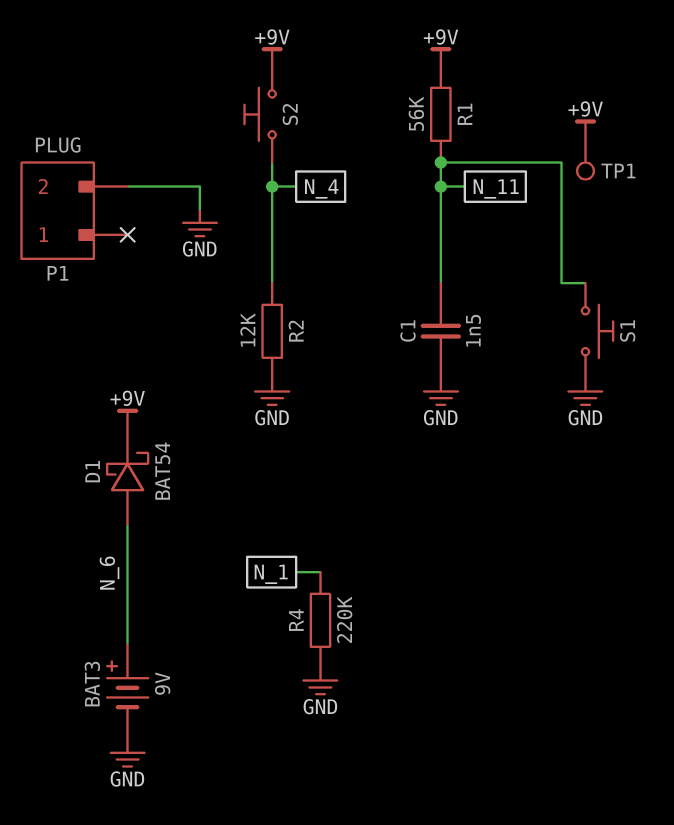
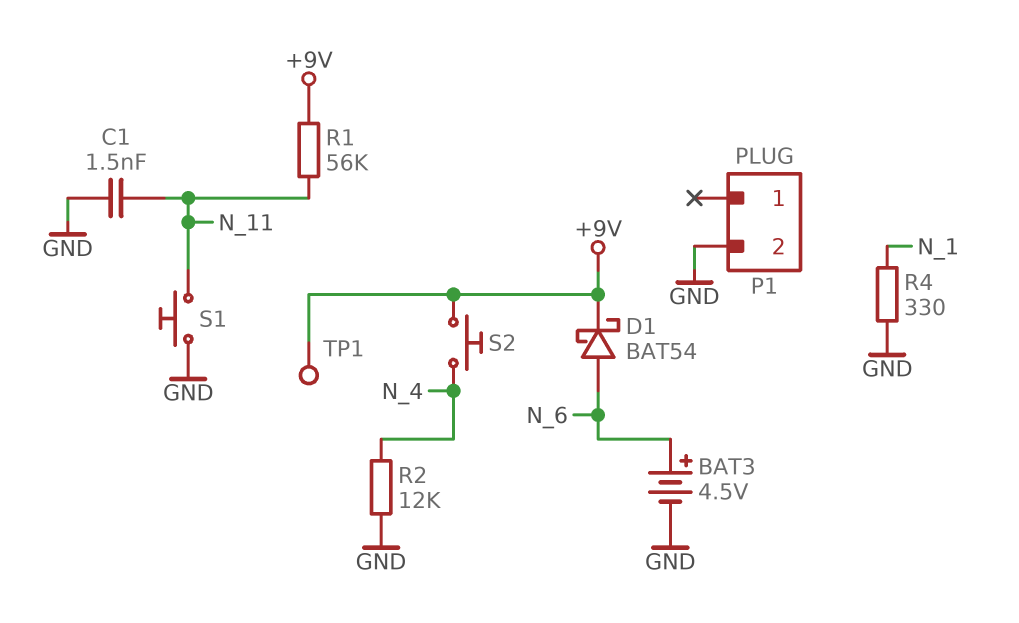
BAT3: 9V (plus N_6, minus GND) -> 4.5V (plus N_6, minus GND)
R4: 220k (GND, N_1) -> 330 (GND, N_1)

